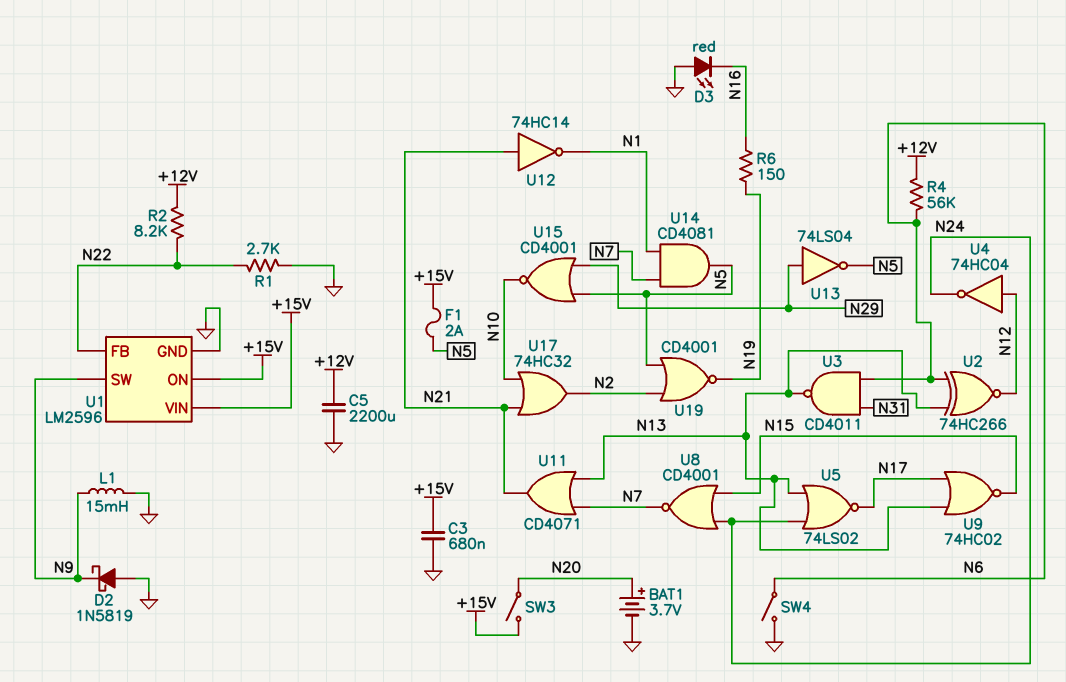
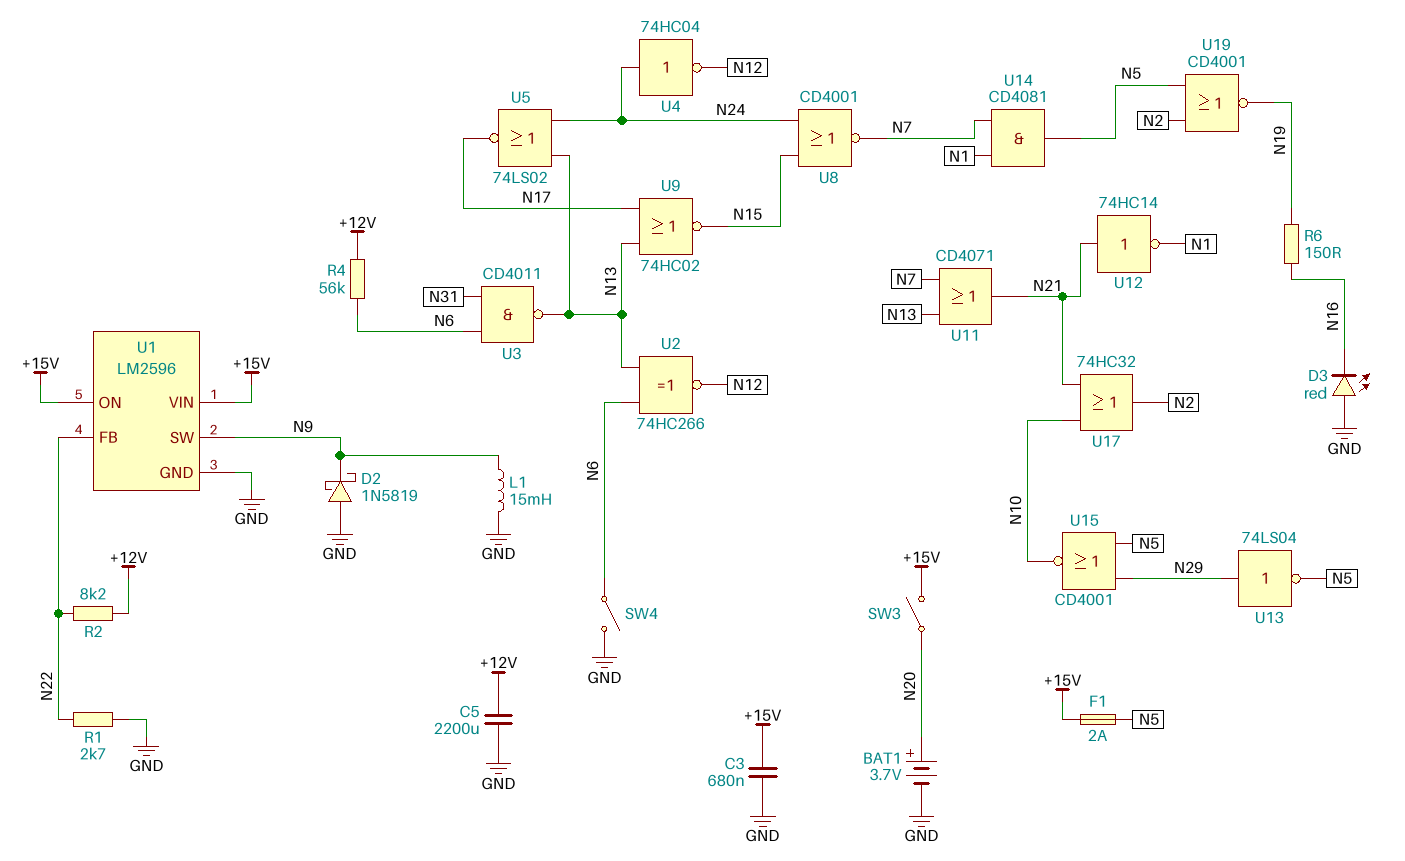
U4: NOT 74HC04 (in N12, out N24) -> NOT 74HC04 (in N24, out N12)

